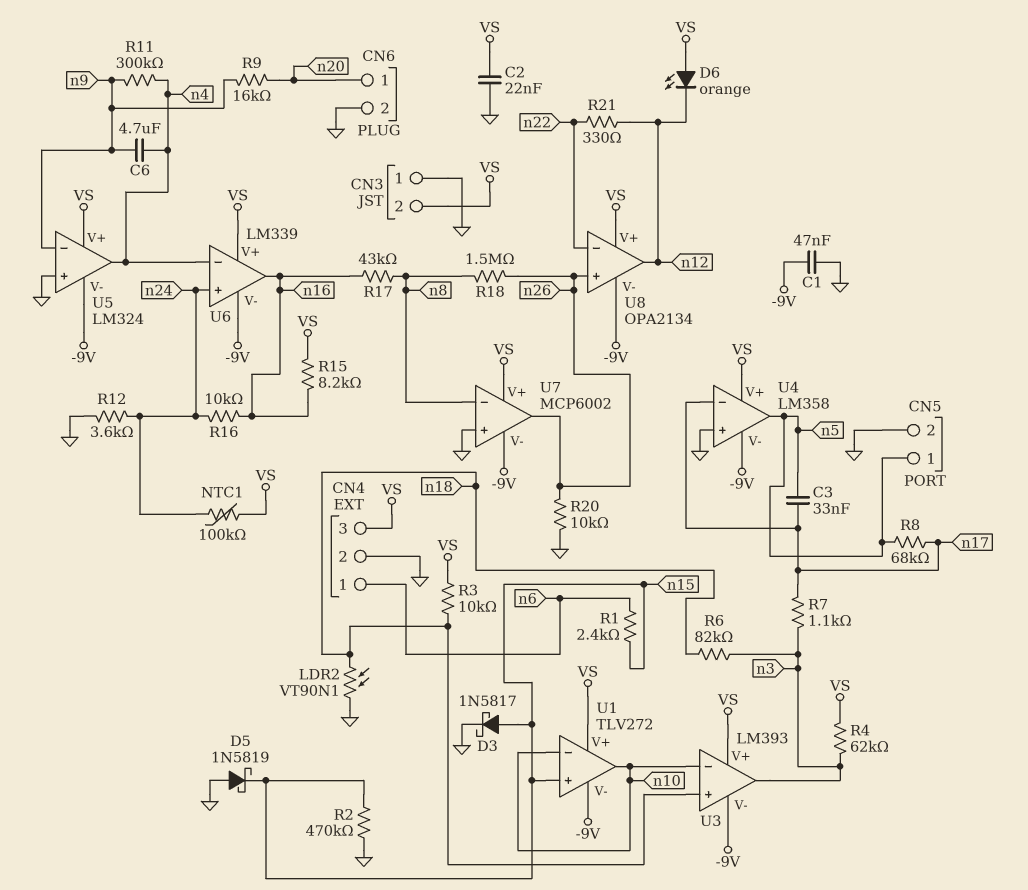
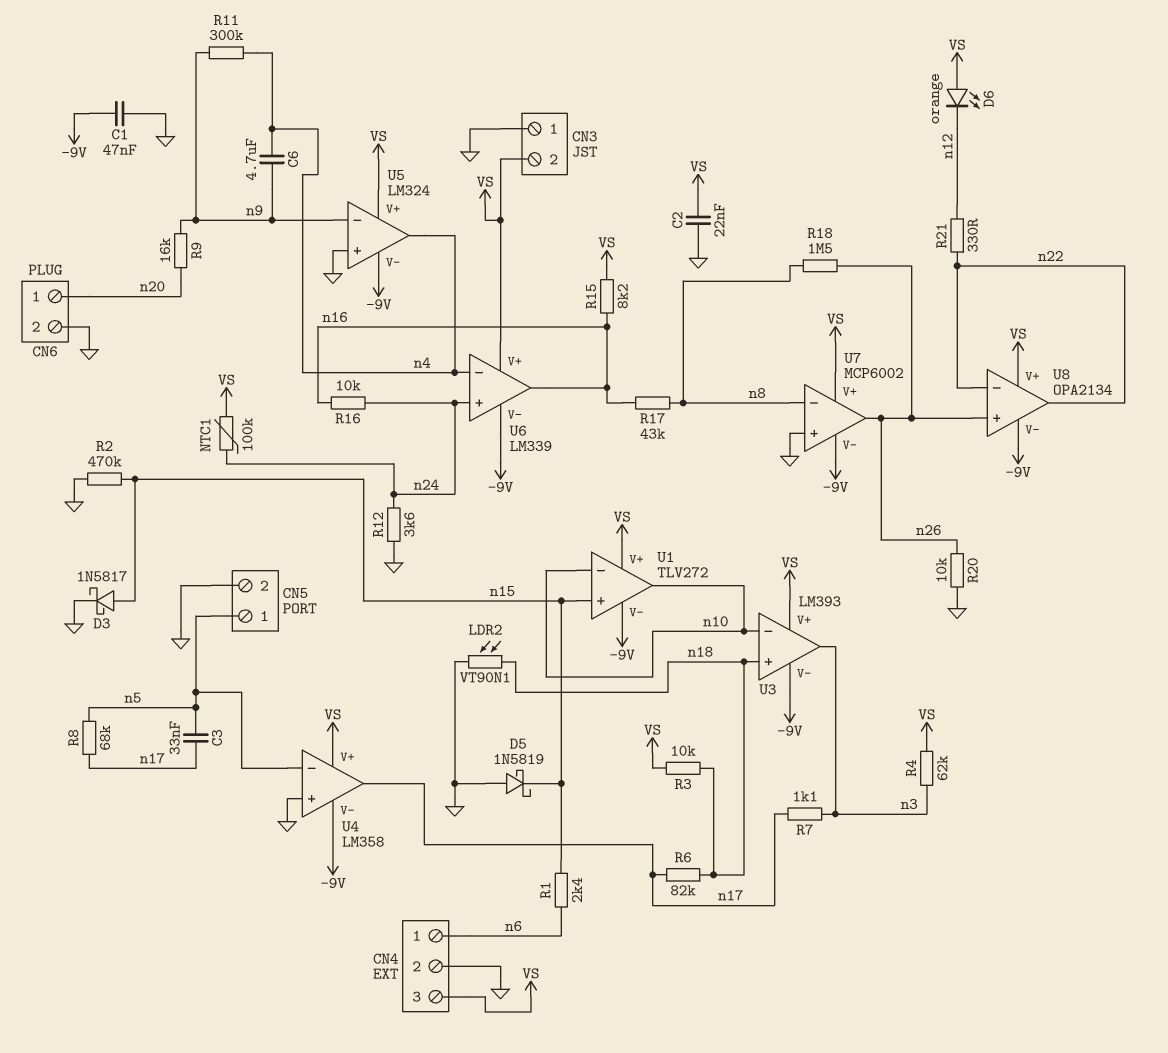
R6: 82k (n3, n18) -> 82k (n17, n18)
U4 pin in-: n17 -> n5
U4 pin out: n5 -> n17
U8 pin out: n12 -> n22

